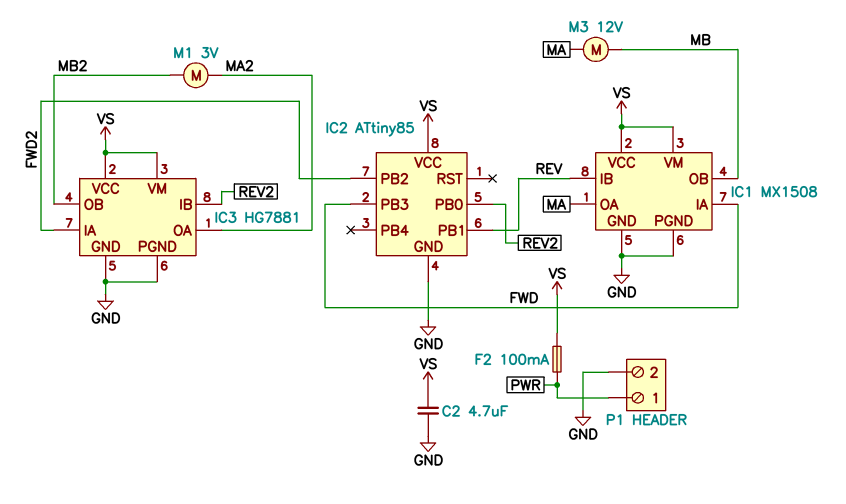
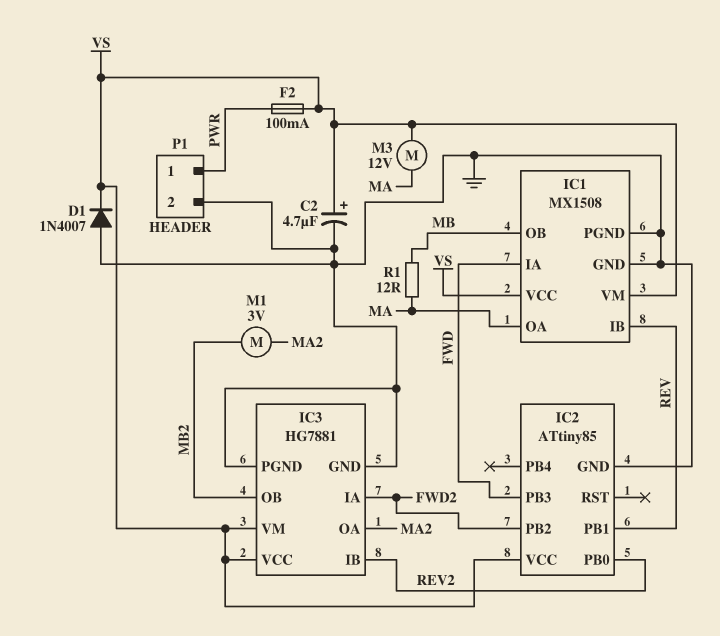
C2: 4.7uF (GND, VS) -> 4.7uF (plus VS, minus GND)
D1: none -> diode 1N4007 (A GND, K VS)
M3: motor 12V (MA, MB) -> motor 12V (MA, VS)
R1: none -> 12 (MA, MB)

